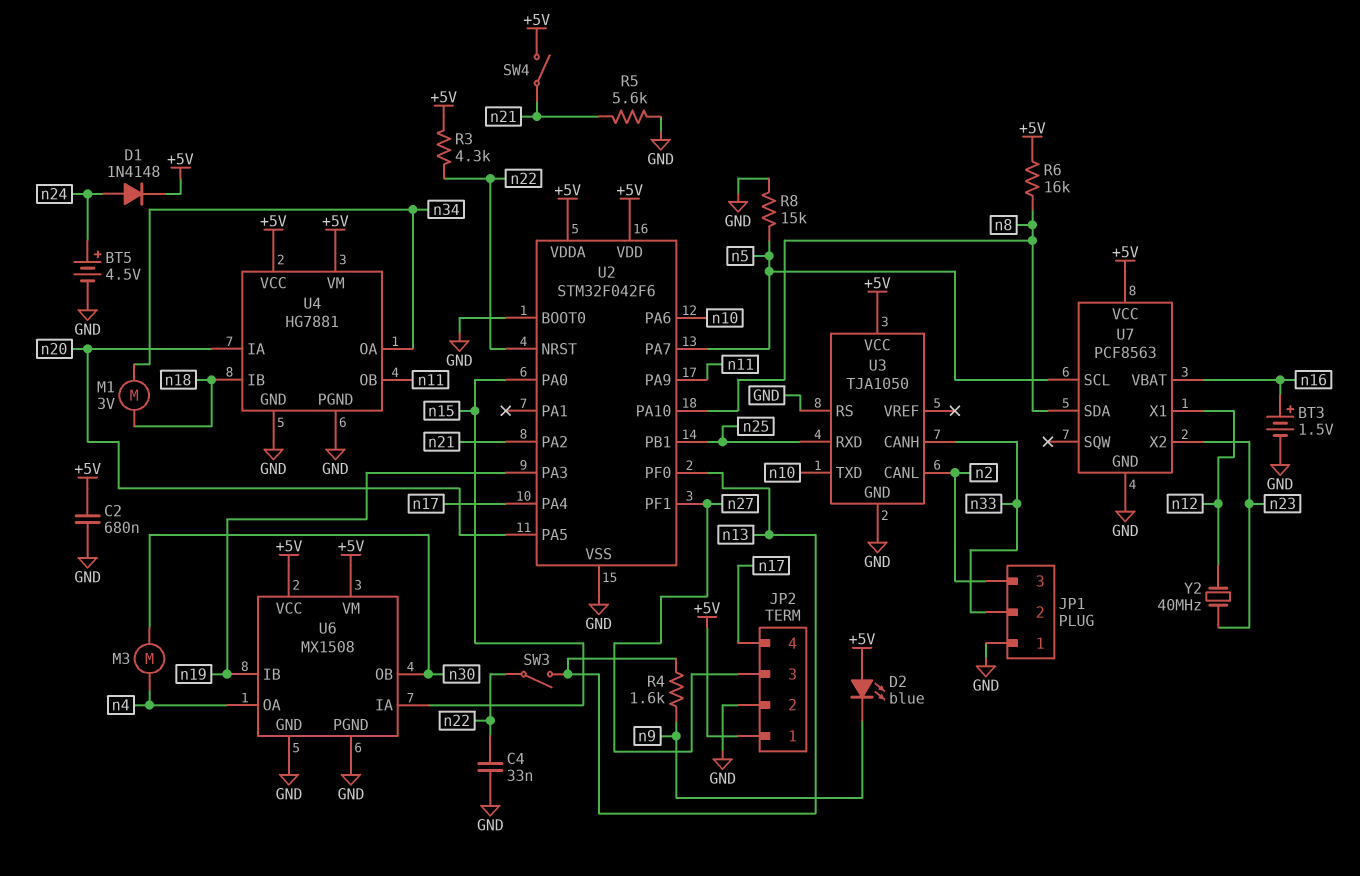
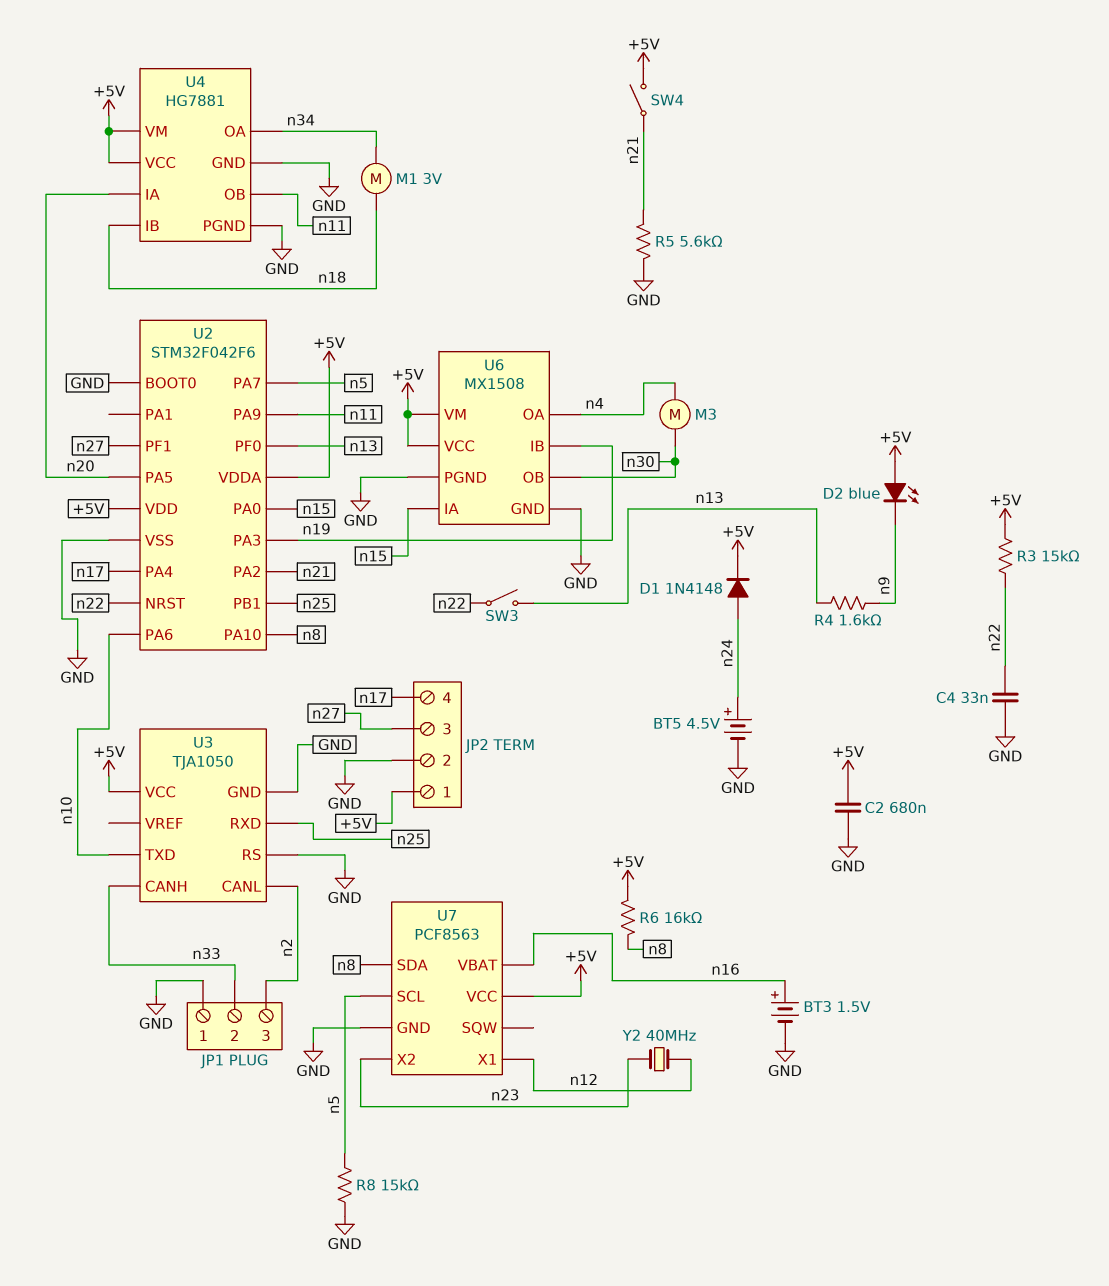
R3: 4.3k (+5V, n22) -> 15k (+5V, n22)

